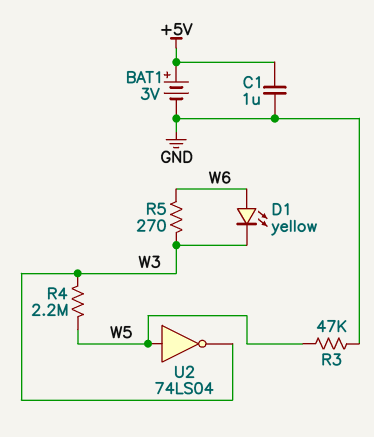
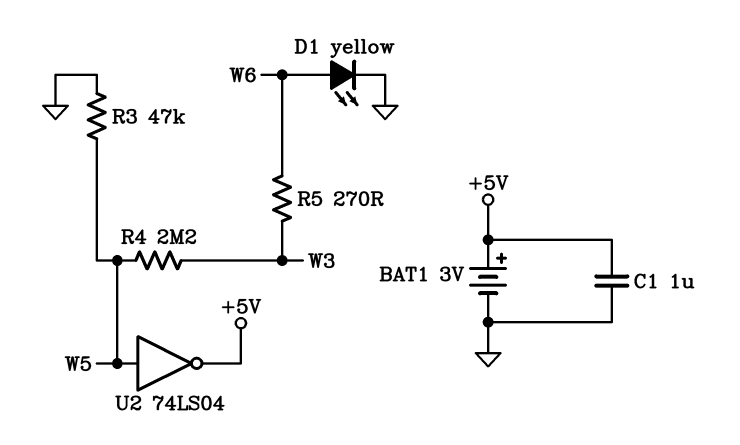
D1: LED yellow (A W6, K W3) -> LED yellow (A W6, K GND)
U2: NOT 74LS04 (in W5, out W3) -> NOT 74LS04 (in W5, out +5V)

